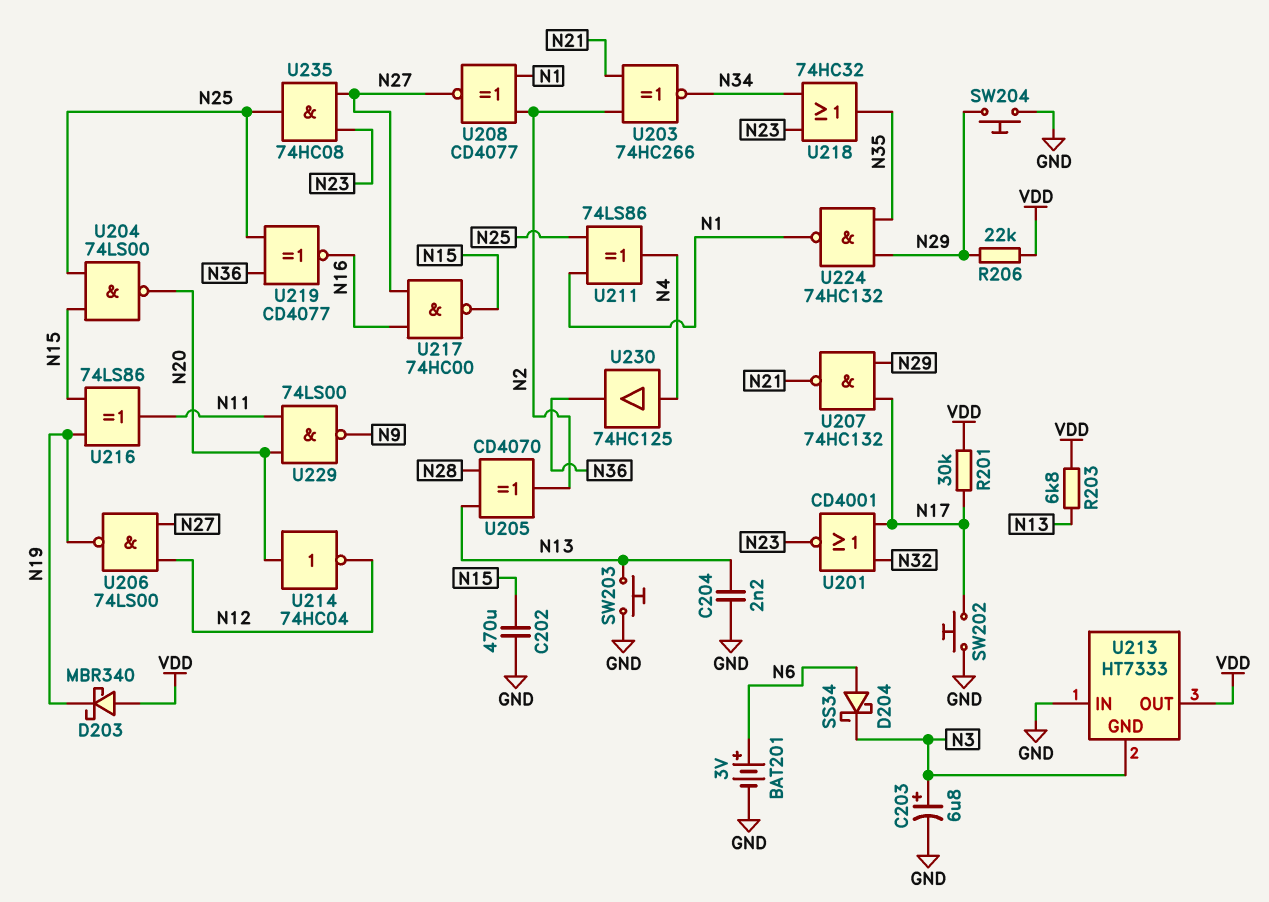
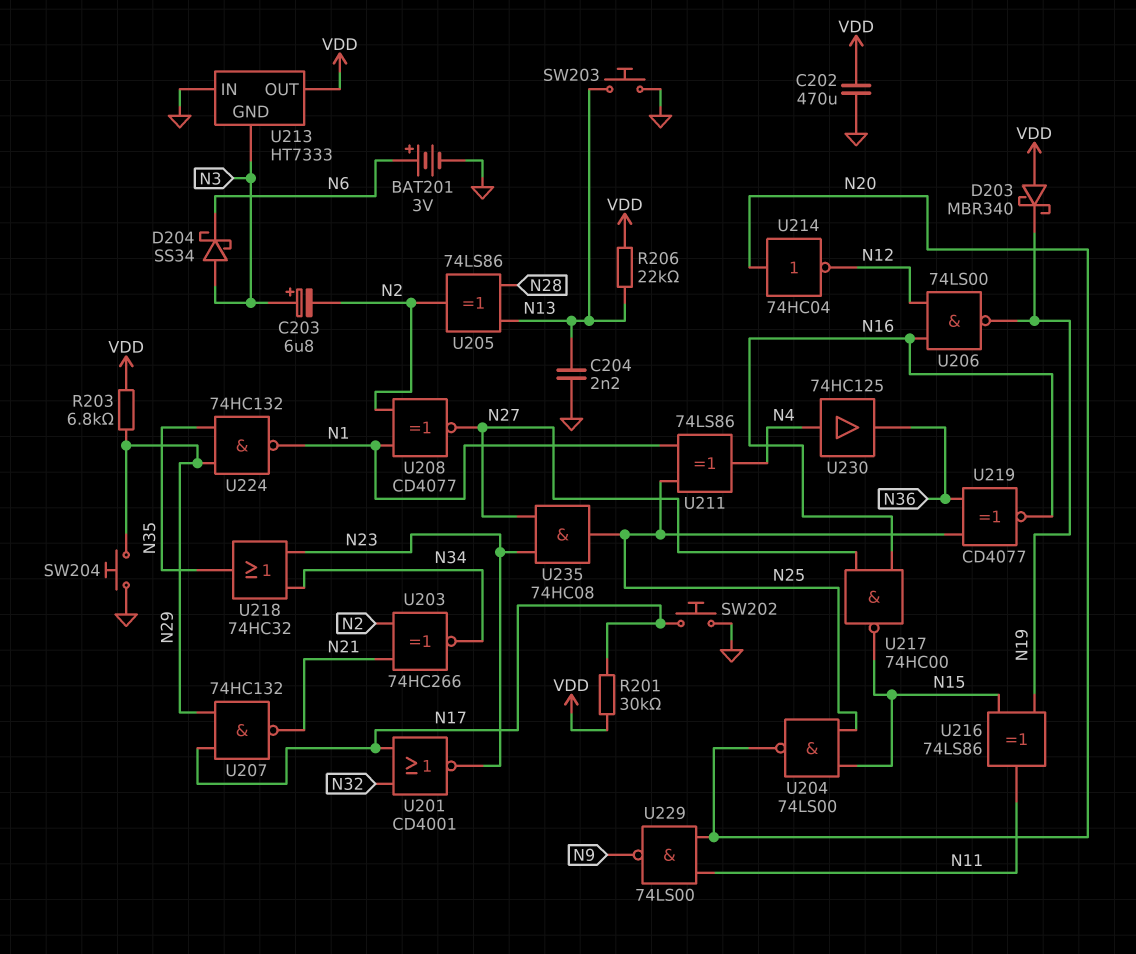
C202: 470uF (GND, N15) -> 470uF (GND, VDD)
C203: 6.8uF (plus N3, minus GND) -> 6.8uF (plus N3, minus N2)
D204: schottky SS34 (A N6, K N3) -> schottky SS34 (A N3, K N6)
R203: 6.8k (N13, VDD) -> 6.8k (N29, VDD)
R206: 22k (N29, VDD) -> 22k (N13, VDD)
U205: XOR CD4070 (in N13, in N28, out N2) -> XOR 74LS86 (in N13, in N28, out N2)
U206: NAND 74LS00 (in N12, in N27, out N19) -> NAND 74LS00 (in N12, in N16, out N19)

